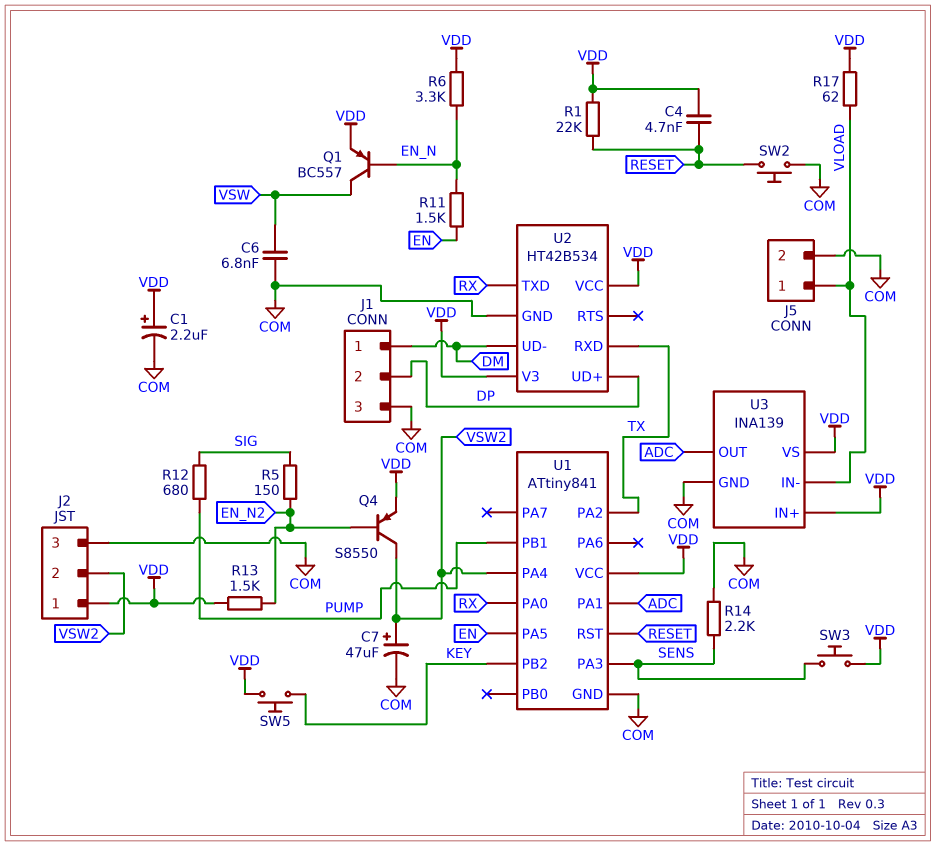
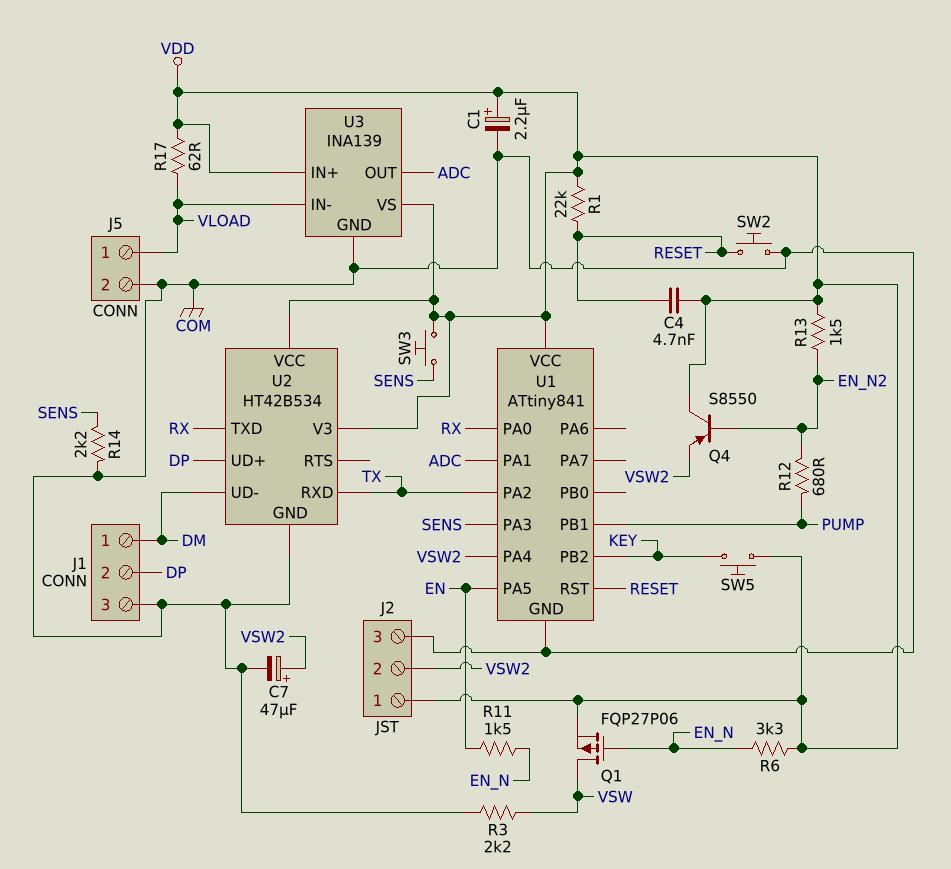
C6: 6.8nF (COM, VSW) -> none
Q1: PNP BC557 (B EN_N, C VSW, E VDD) -> PMOS FQP27P06 (G EN_N, D VSW, S VDD)
Q4: PNP S8550 (B EN_N2, C VSW2, E VDD) -> PNP S8550 (B EN_N2, C VDD, E VSW2)
R3: none -> 2.2k (COM, VSW)
R5: 150 (EN_N2, SIG) -> none
R12: 680 (PUMP, SIG) -> 680 (EN_N2, PUMP)

